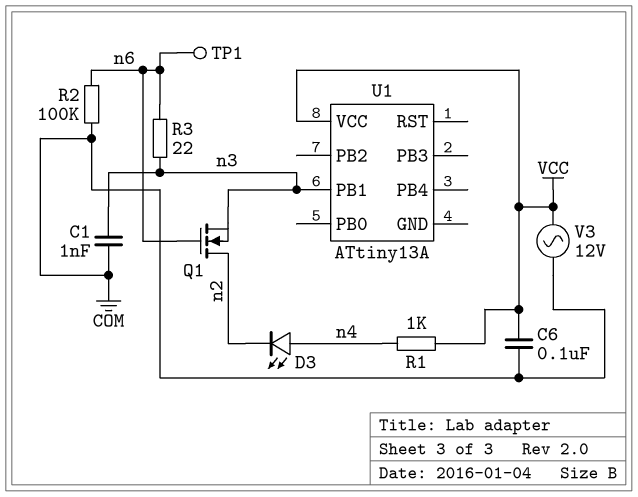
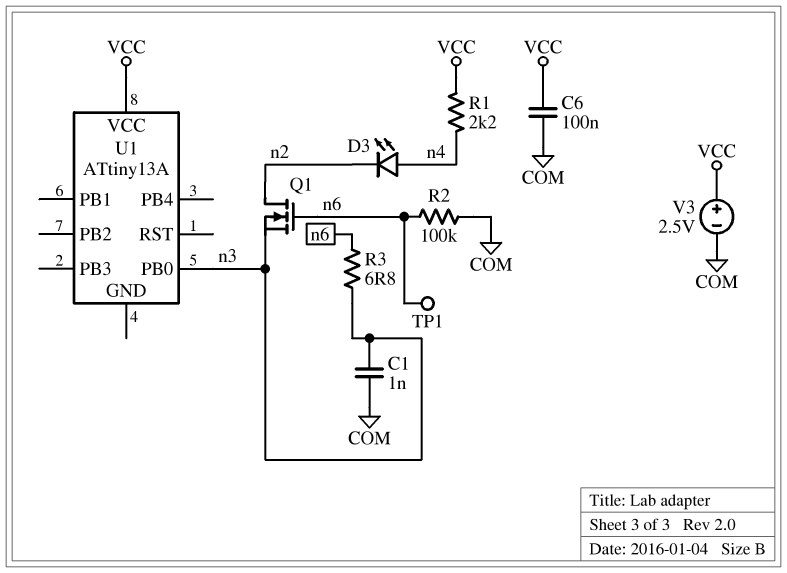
R1: 1k (VCC, n4) -> 2.2k (VCC, n4)
R3: 22 (n3, n6) -> 6.8 (n3, n6)
U1 pin PB0: none -> n3
U1 pin PB1: n3 -> none
V3: AC 12V (COM, VCC) -> 2.5V (plus VCC, minus COM)

